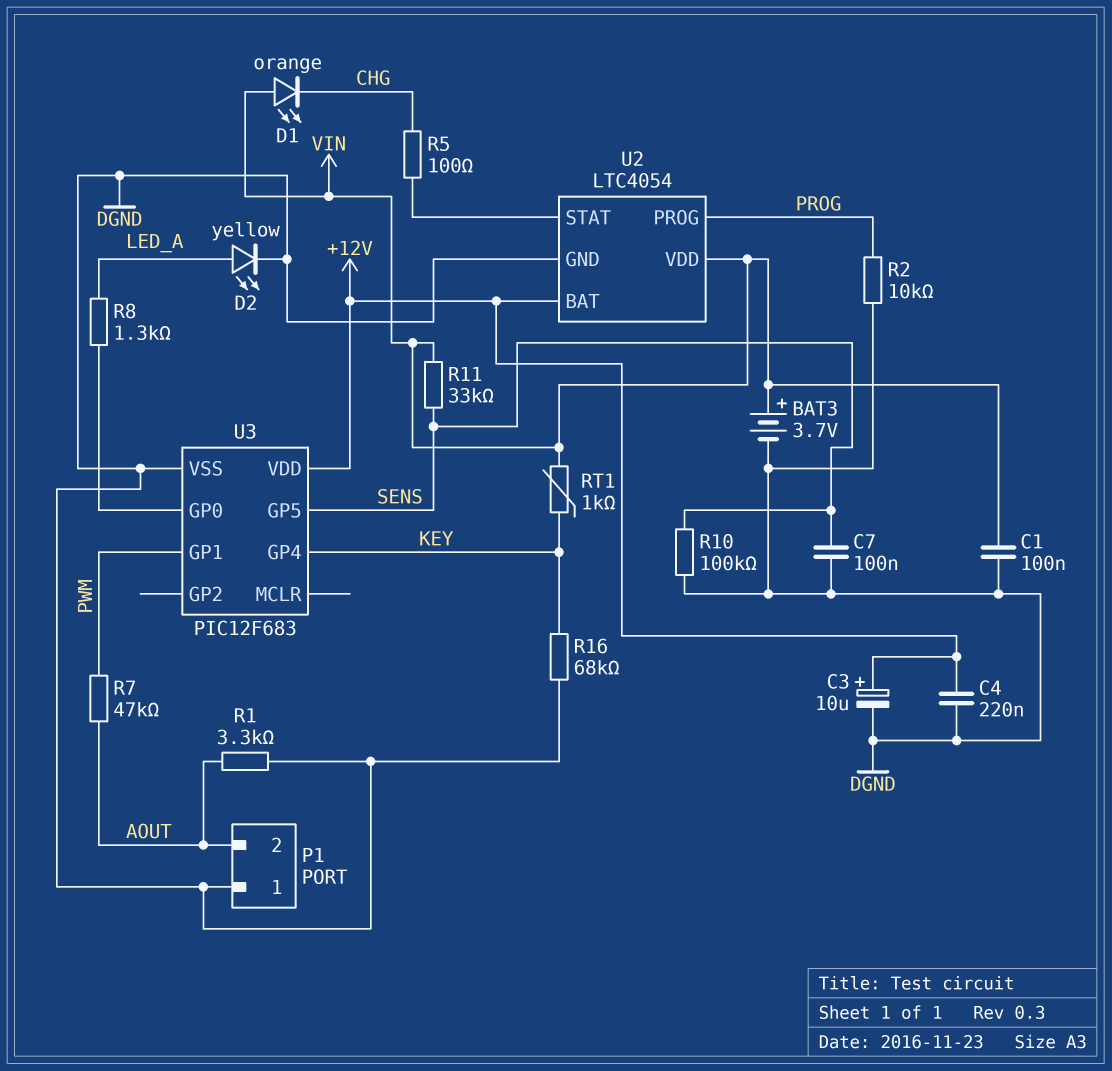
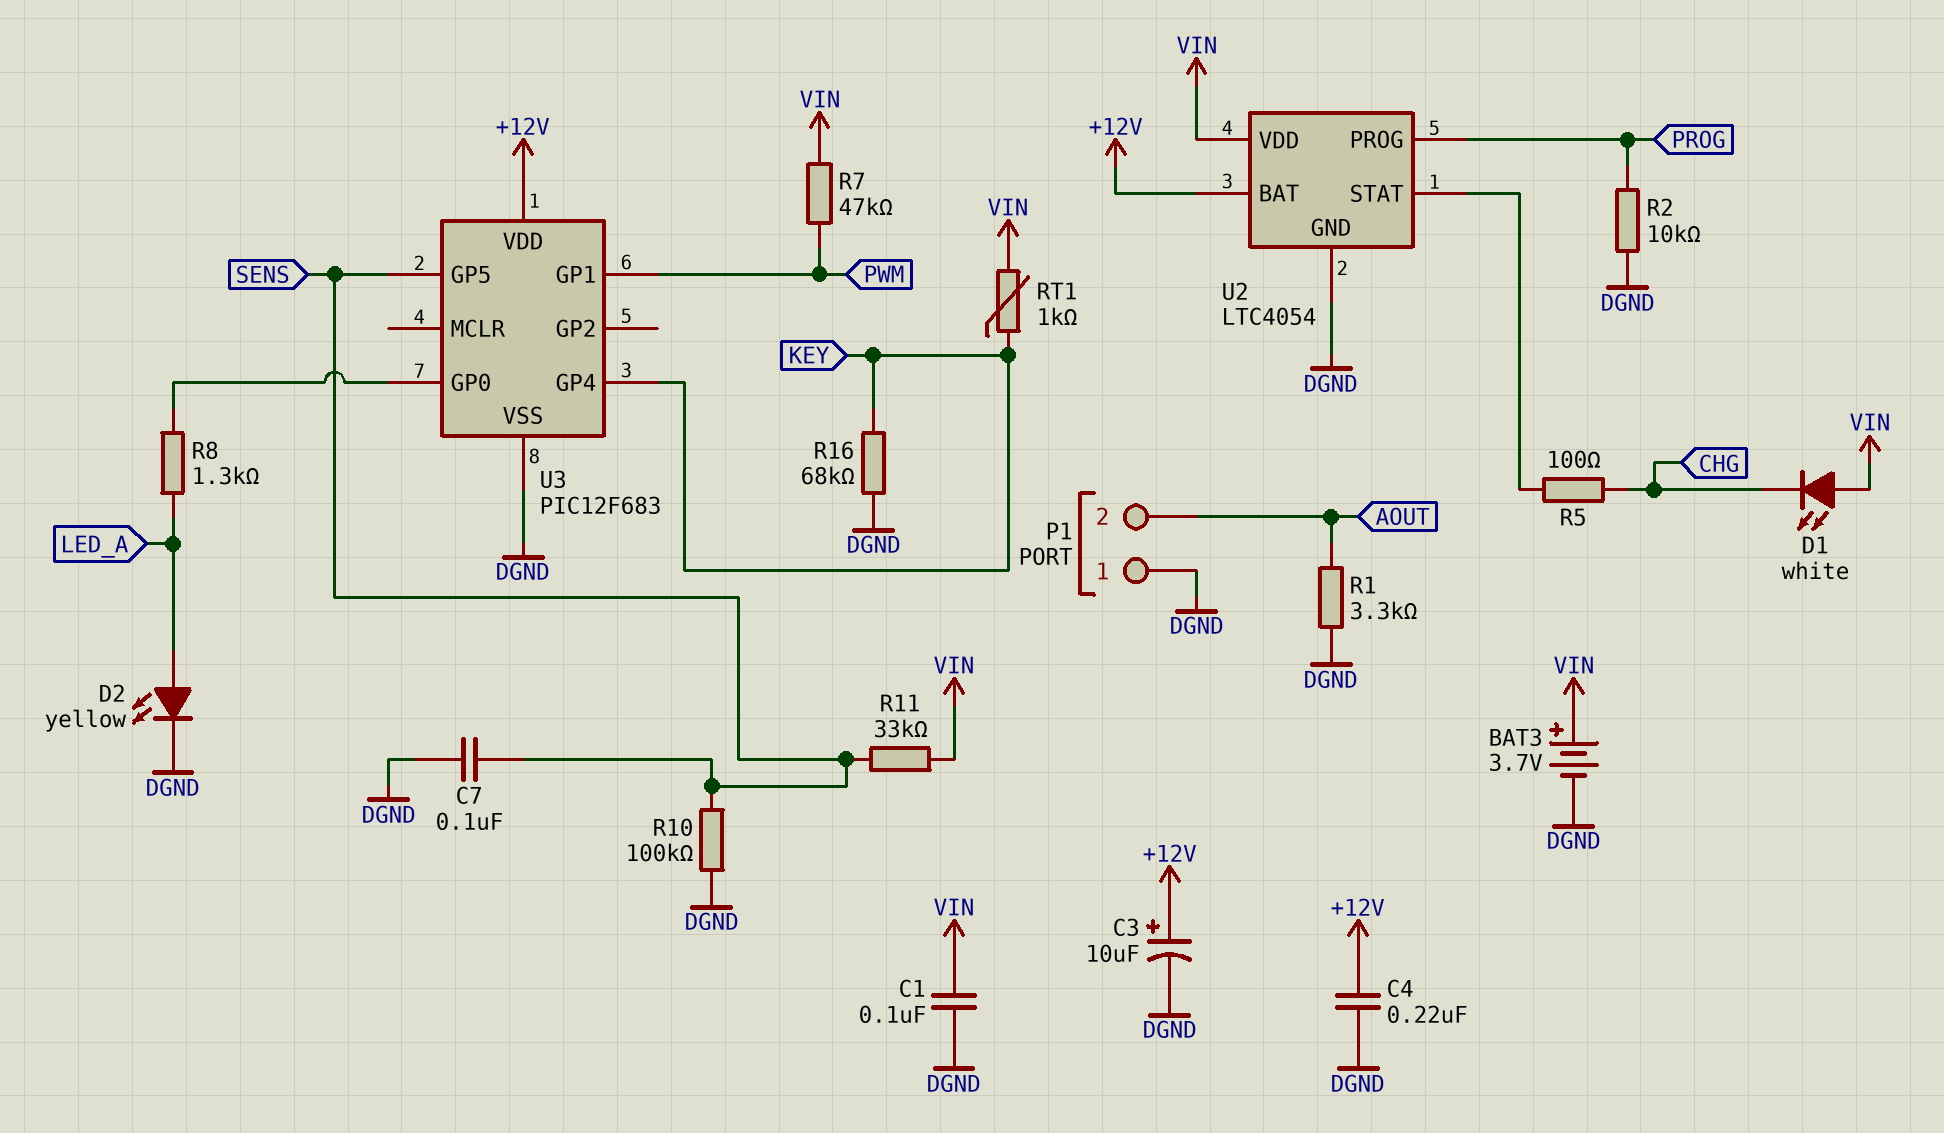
D1: LED orange (A VIN, K CHG) -> LED white (A VIN, K CHG)
R7: 47k (AOUT, PWM) -> 47k (PWM, VIN)

